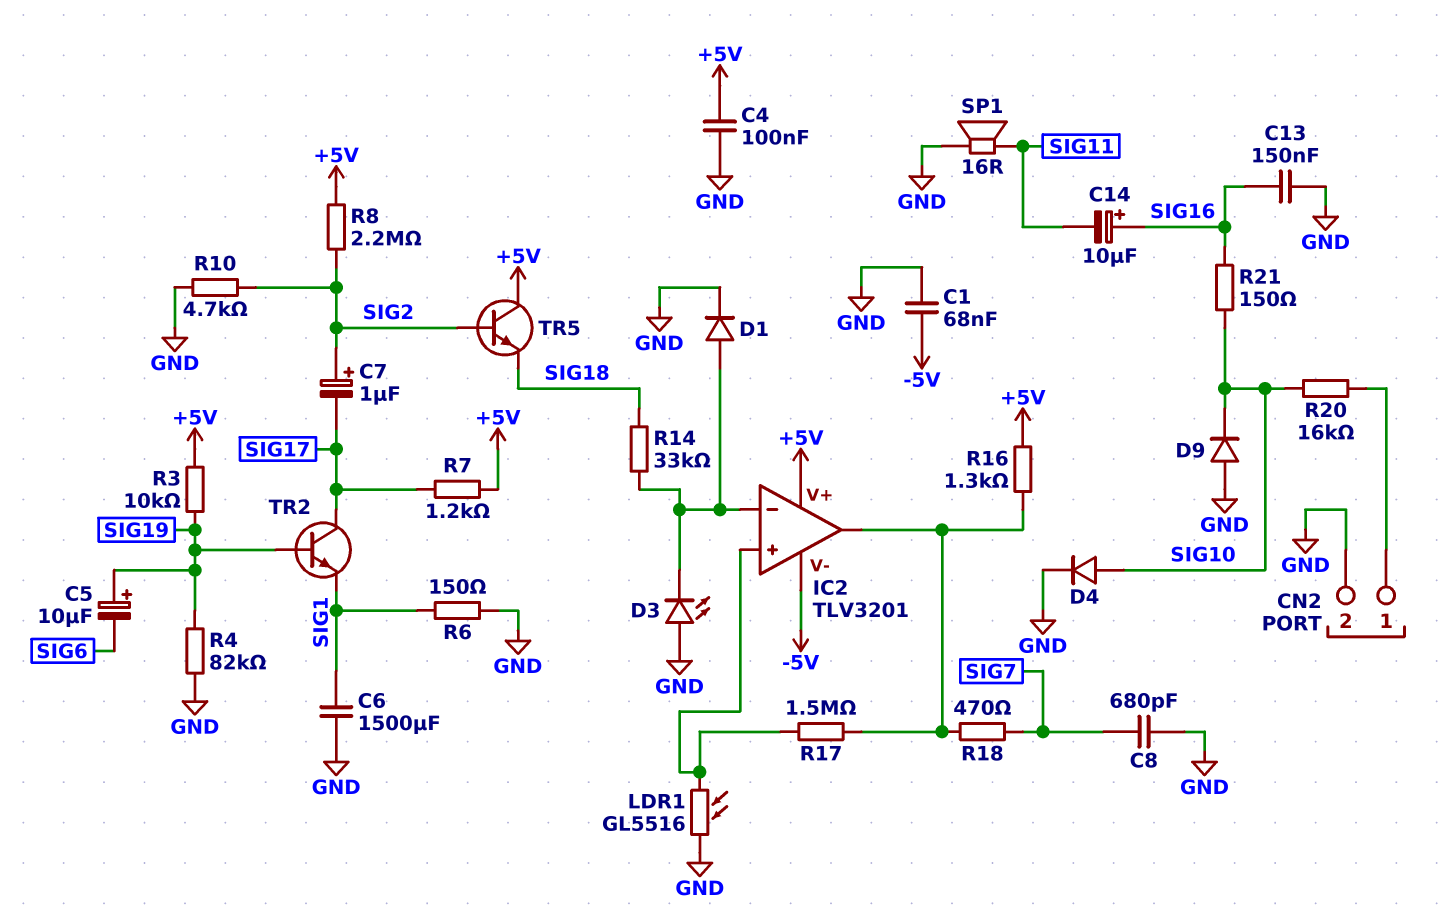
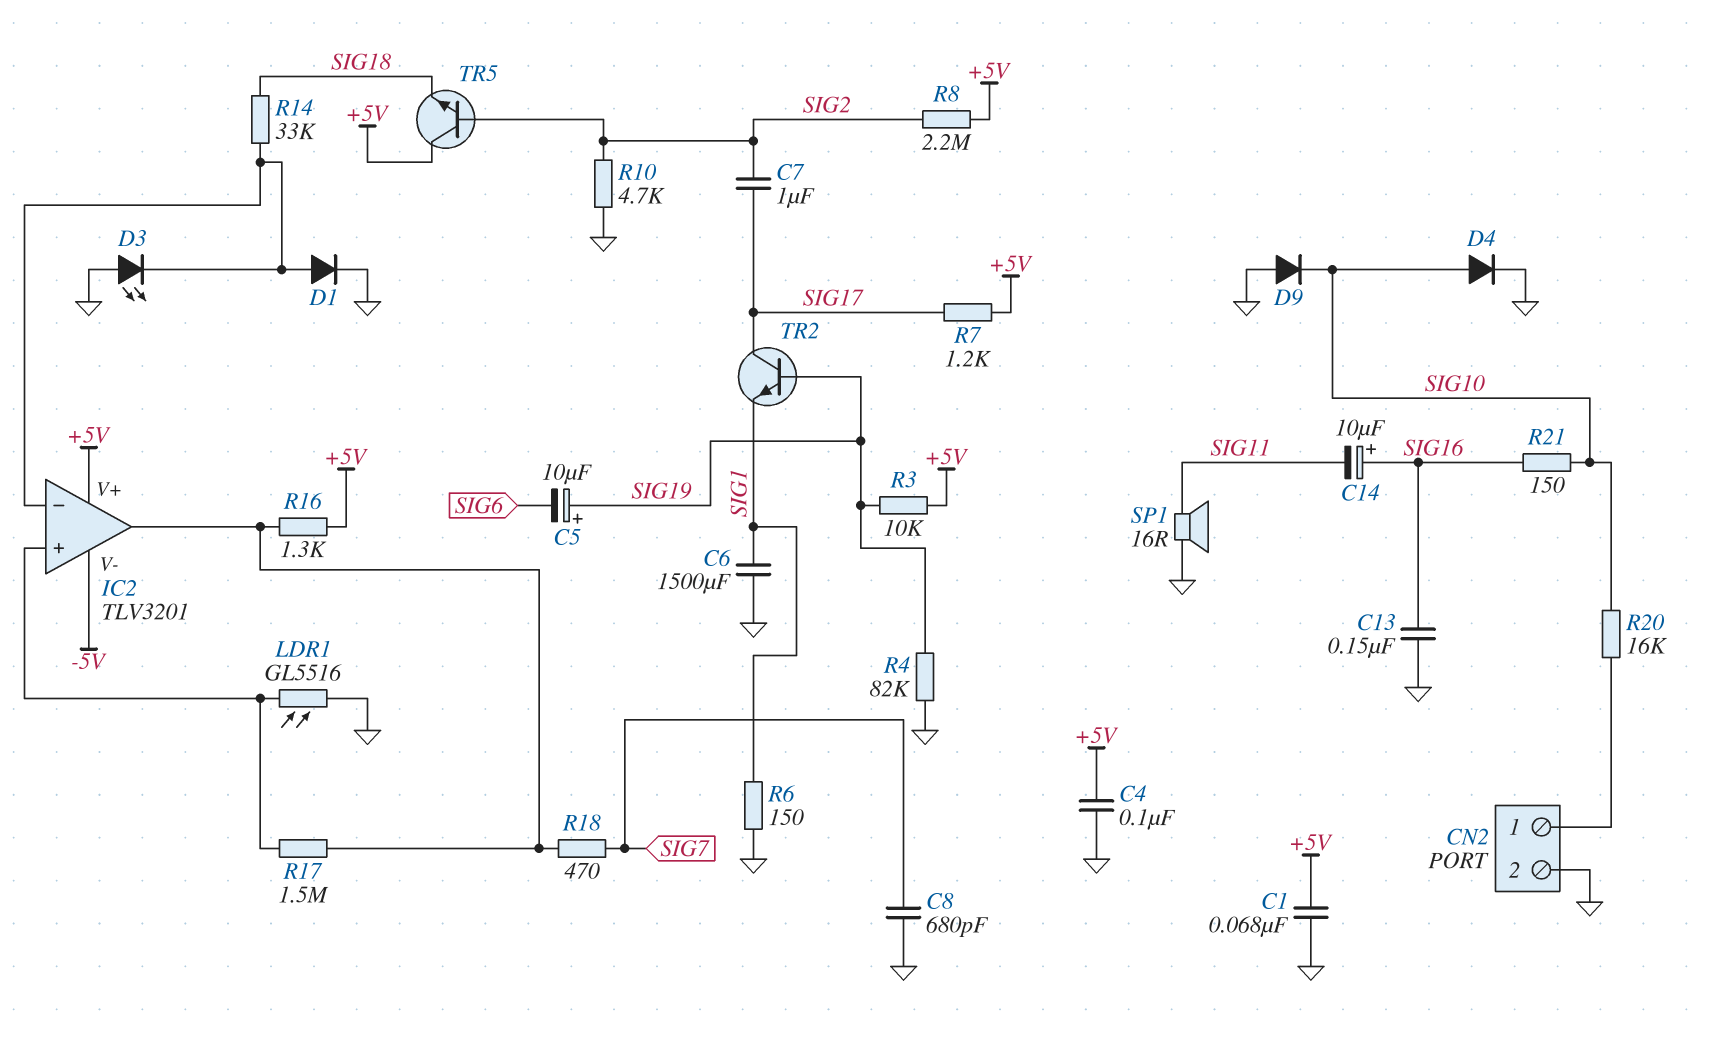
C1: 68nF (-5V, GND) -> 68nF (+5V, GND)
C7: 1uF (plus SIG2, minus SIG17) -> 1uF (SIG2, SIG17)

